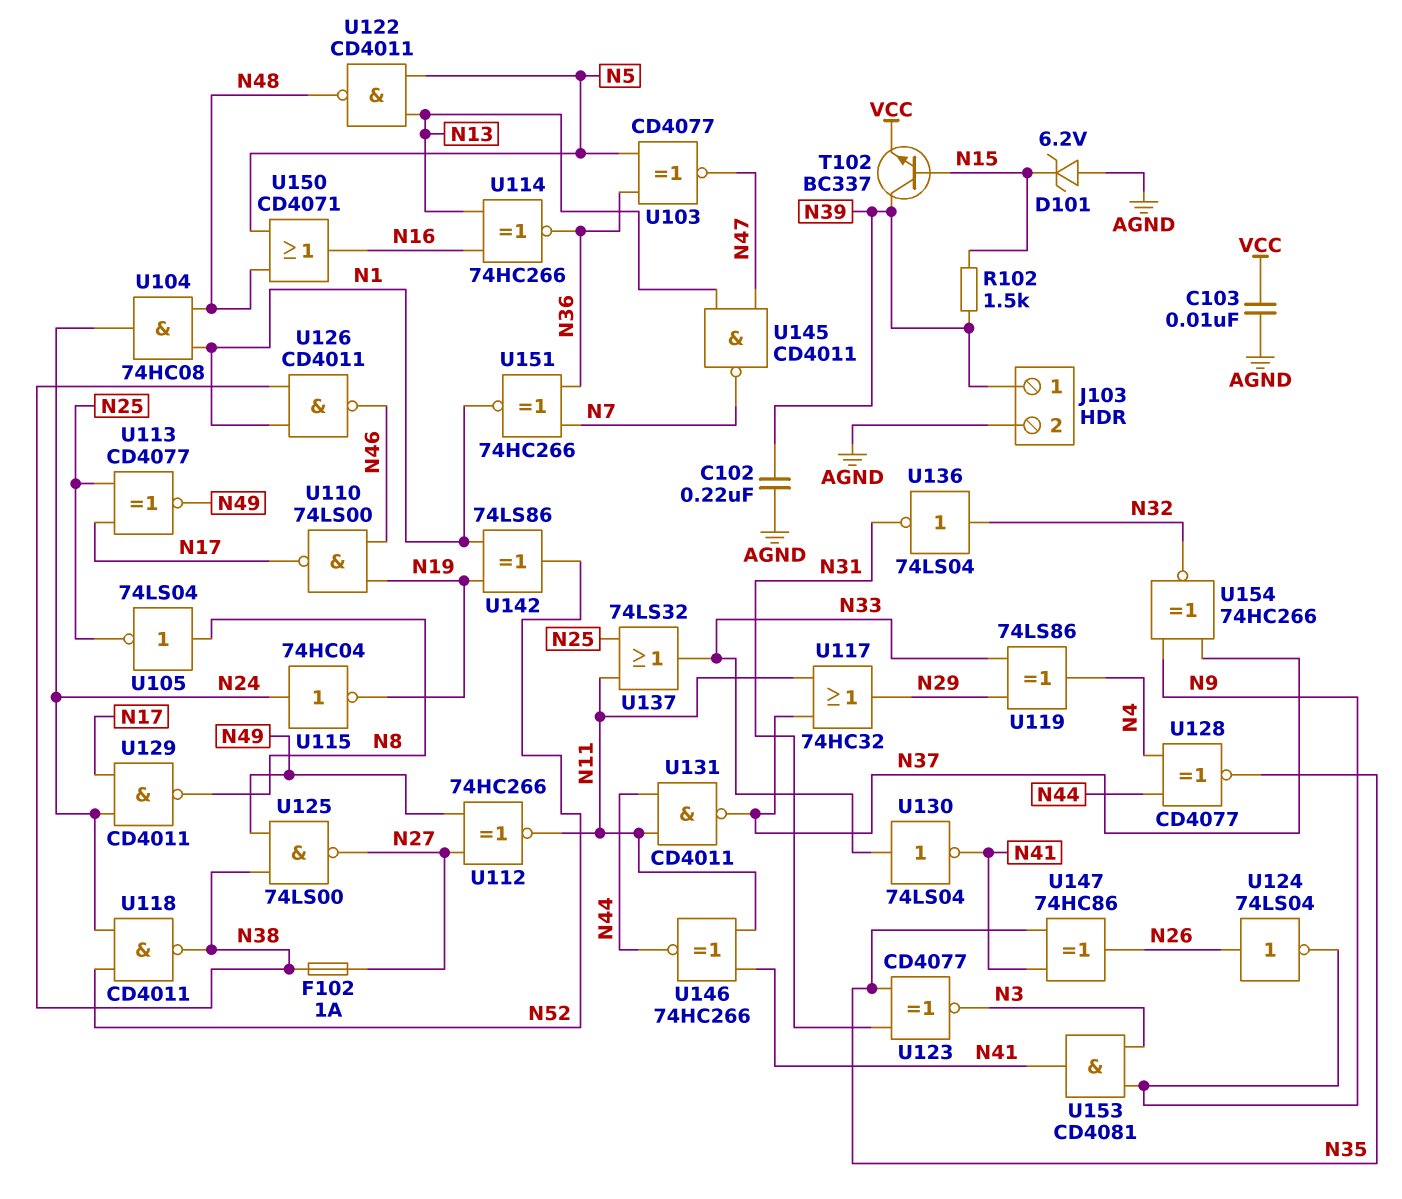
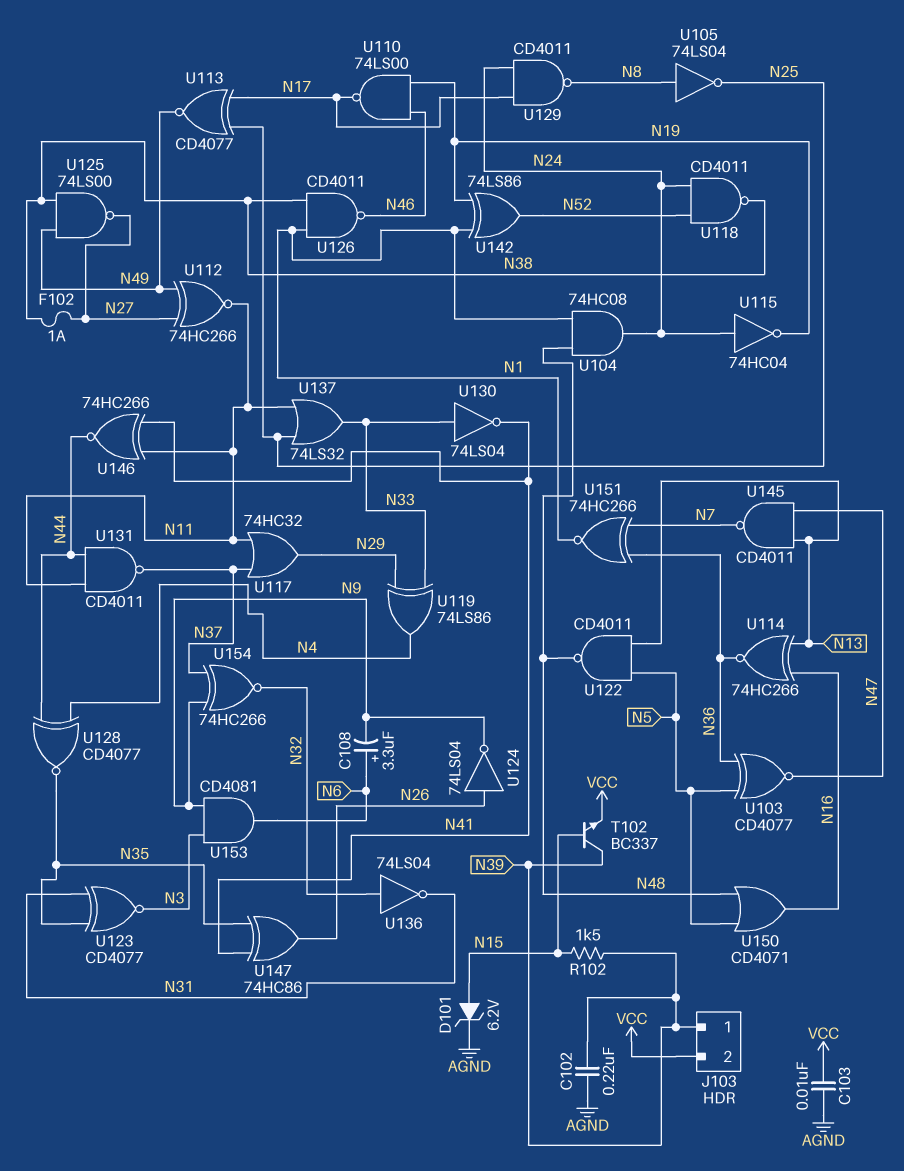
C108: none -> 3.3uF (plus N6, minus N9)
D101: zener 6.2V (A AGND, K N15) -> zener 6.2V (A N15, K AGND)
J103 pin 2: AGND -> VCC
U153: AND CD4081 (in N3, in N9, out N41) -> AND CD4081 (in N3, in N9, out N6)

